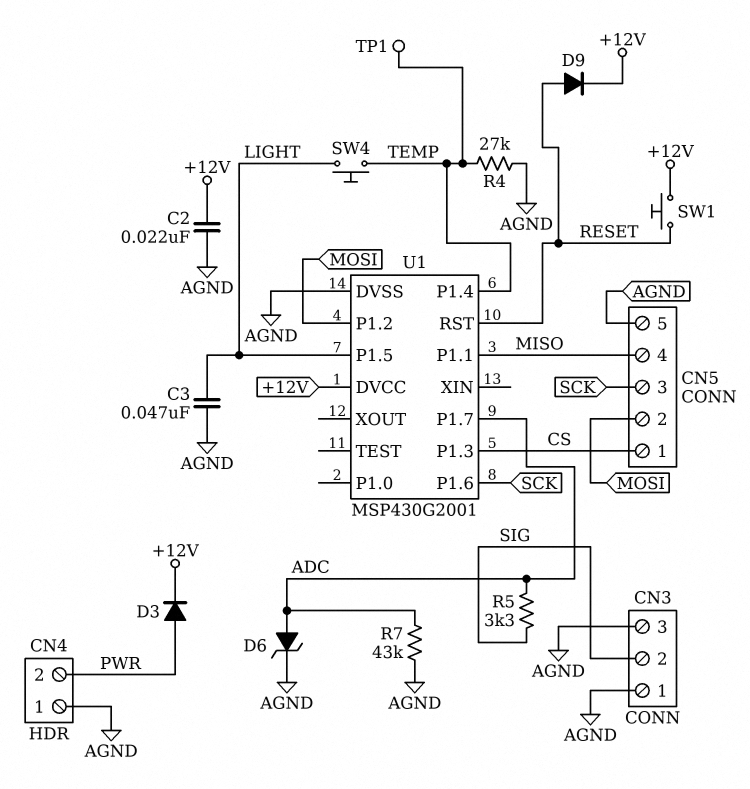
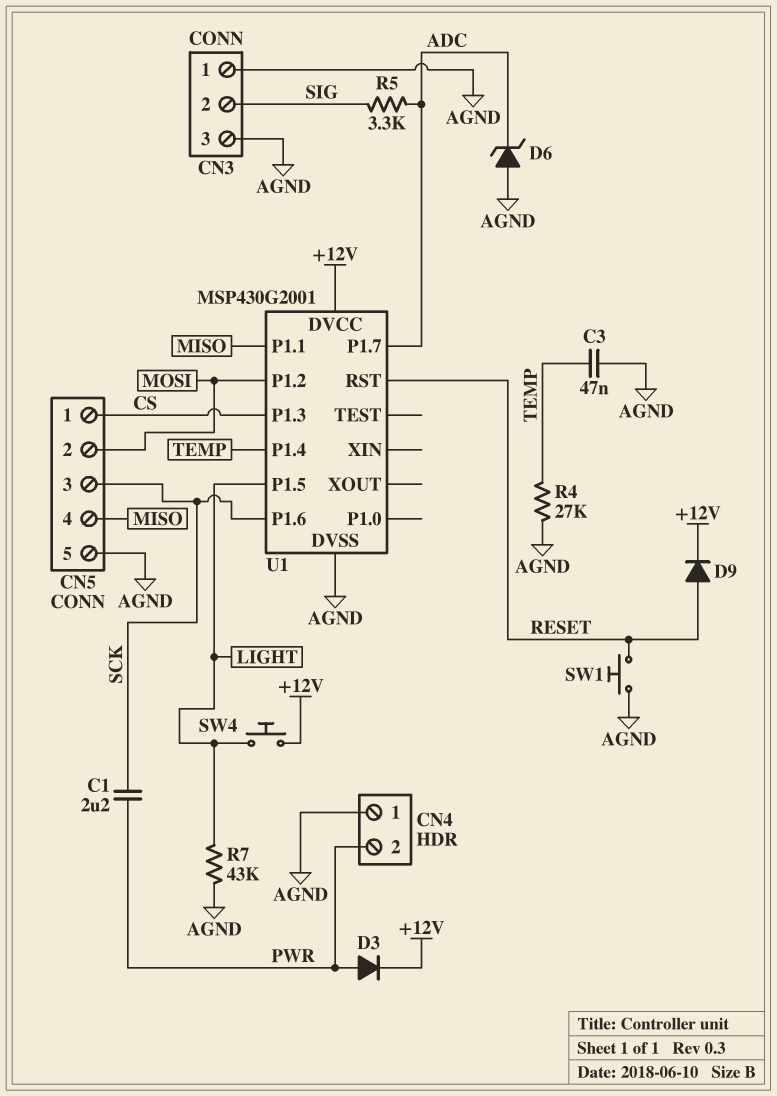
C1: none -> 2.2uF (PWR, SCK)
C2: 22nF (+12V, AGND) -> none
C3: 47nF (AGND, LIGHT) -> 47nF (AGND, TEMP)
D6: zener (A ADC, K AGND) -> zener (A AGND, K ADC)
R7: 43k (ADC, AGND) -> 43k (AGND, LIGHT)
SW1: button (+12V, RESET) -> button (AGND, RESET)
SW4: button (LIGHT, TEMP) -> button (+12V, LIGHT)
TP1: test point (TEMP) -> none

